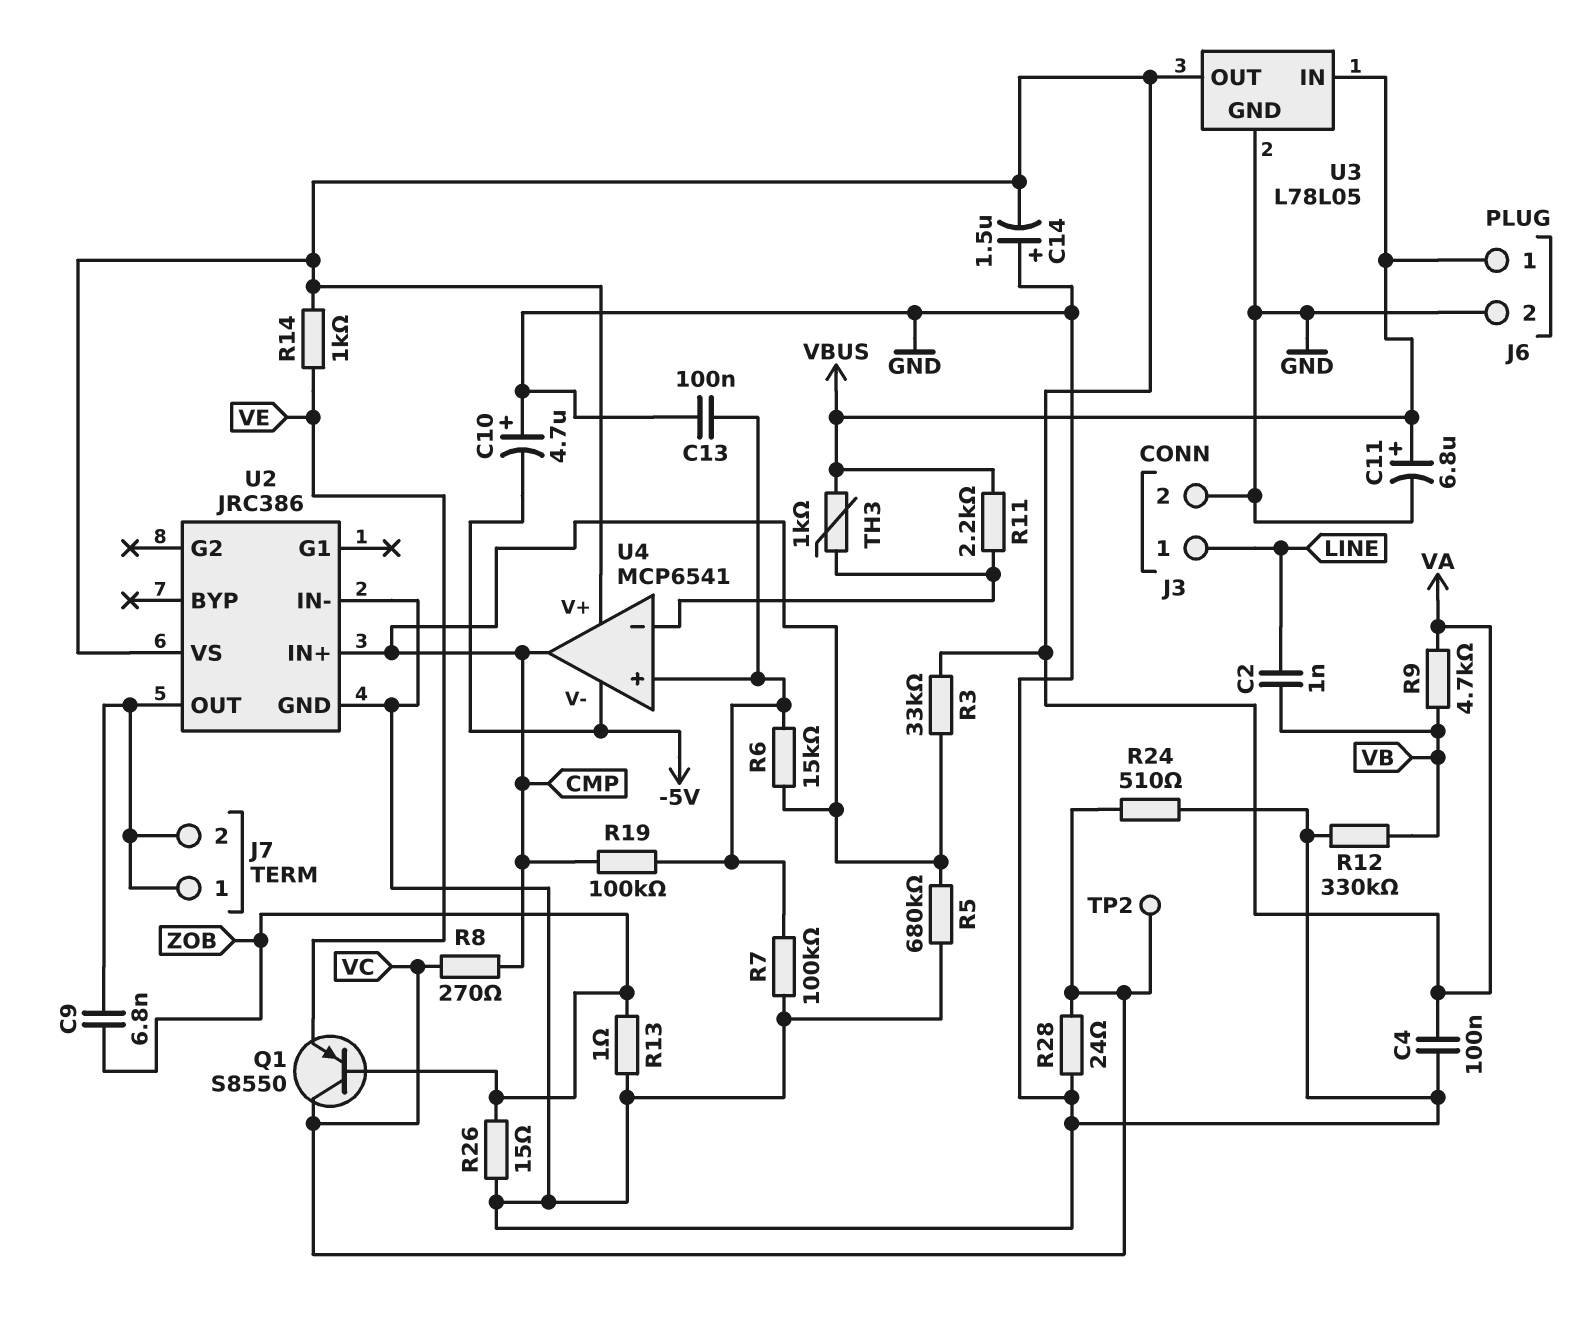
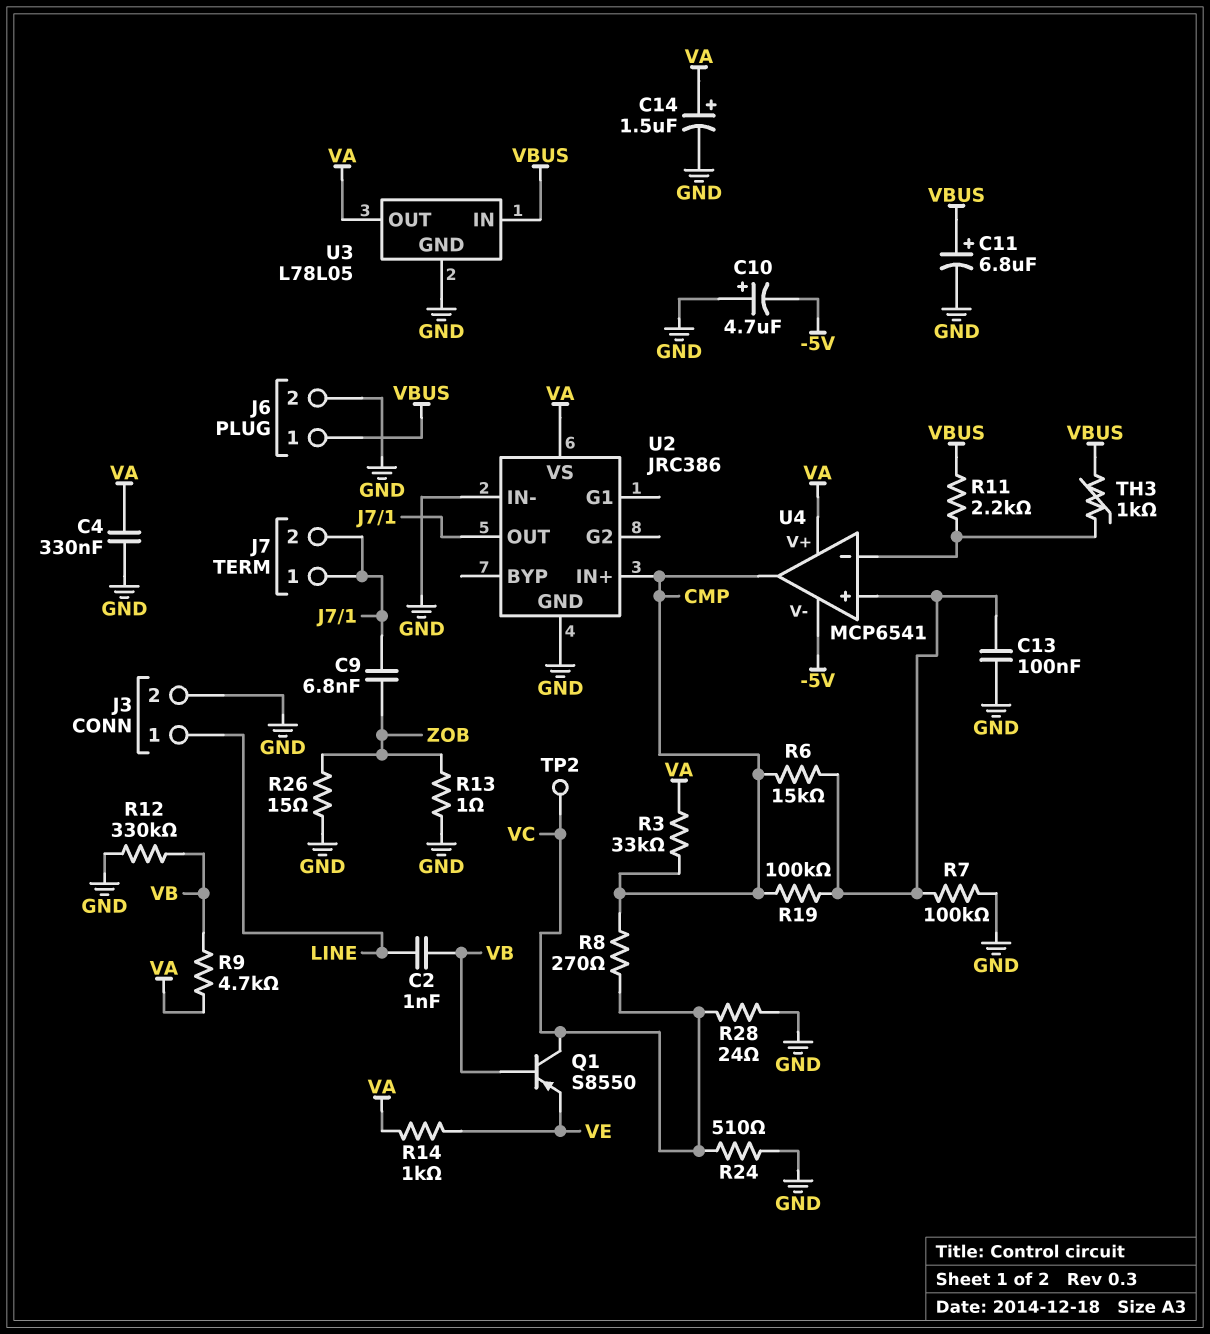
C4: 100nF (GND, VA) -> 330nF (GND, VA)
C14: 1.5uF (plus GND, minus VA) -> 1.5uF (plus VA, minus GND)
Q1: PNP S8550 (B ZOB, C VC, E VE) -> PNP S8550 (B VB, C VC, E VE)
R5: 680k (CMP, GND) -> none

